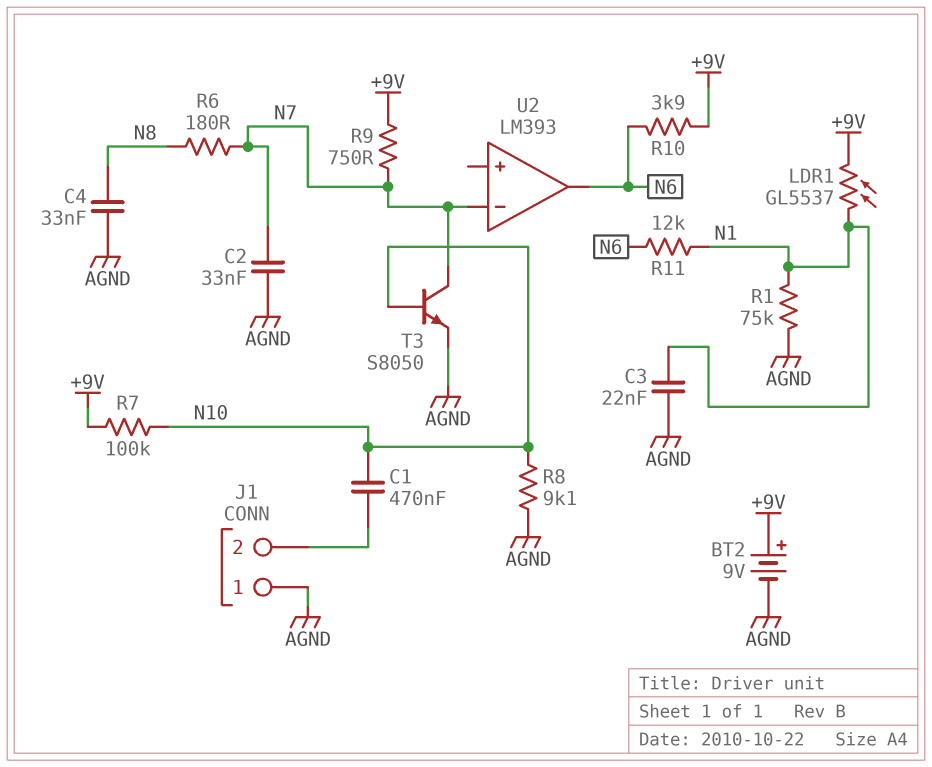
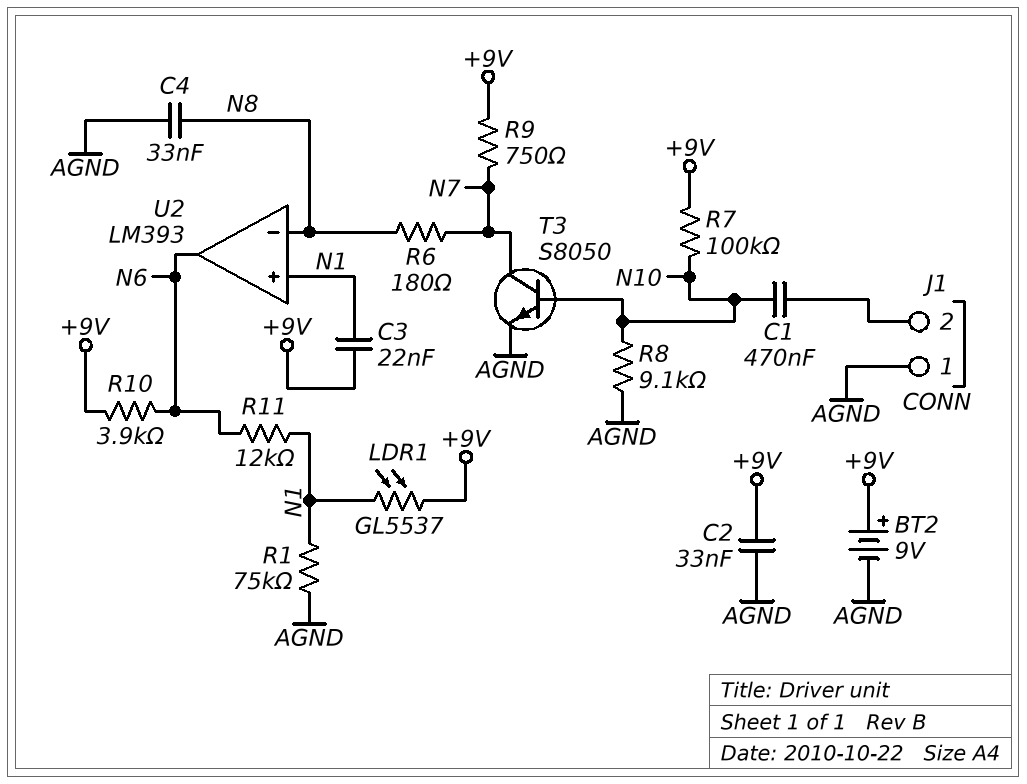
C2: 33nF (AGND, N7) -> 33nF (+9V, AGND)
C3: 22nF (AGND, N1) -> 22nF (+9V, N1)
U2 pin in+: none -> N1
U2 pin in-: N7 -> N8

